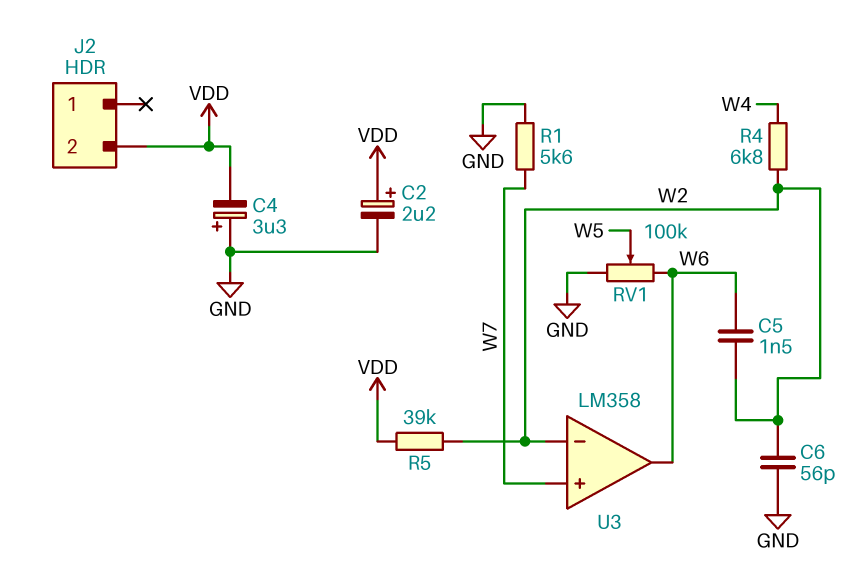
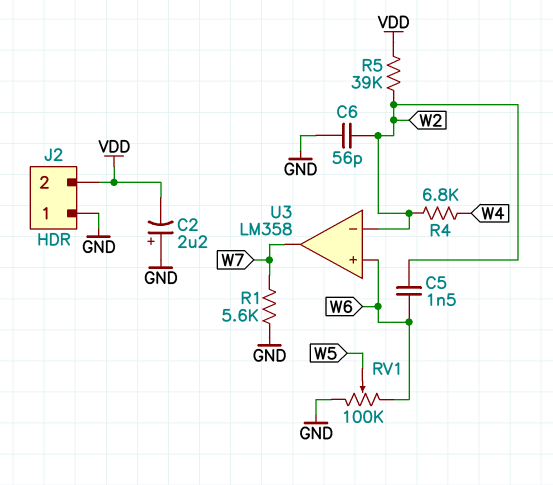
C2: 2.2uF (plus VDD, minus GND) -> 2.2uF (plus GND, minus VDD)
C4: 3.3uF (plus GND, minus VDD) -> none
J2 pin 1: none -> GND
U3 pin in+: W7 -> W6
U3 pin out: W6 -> W7

